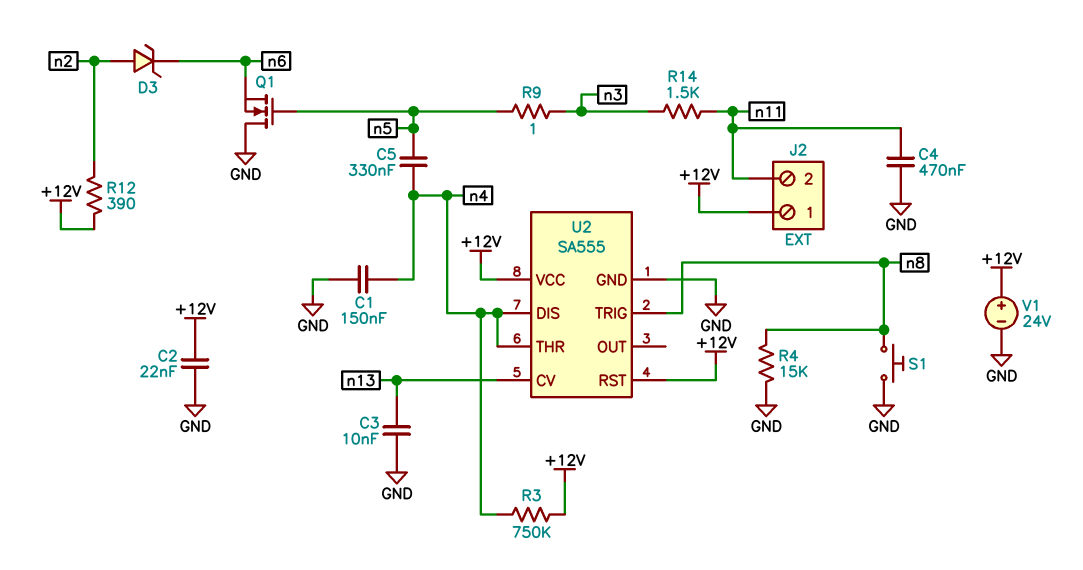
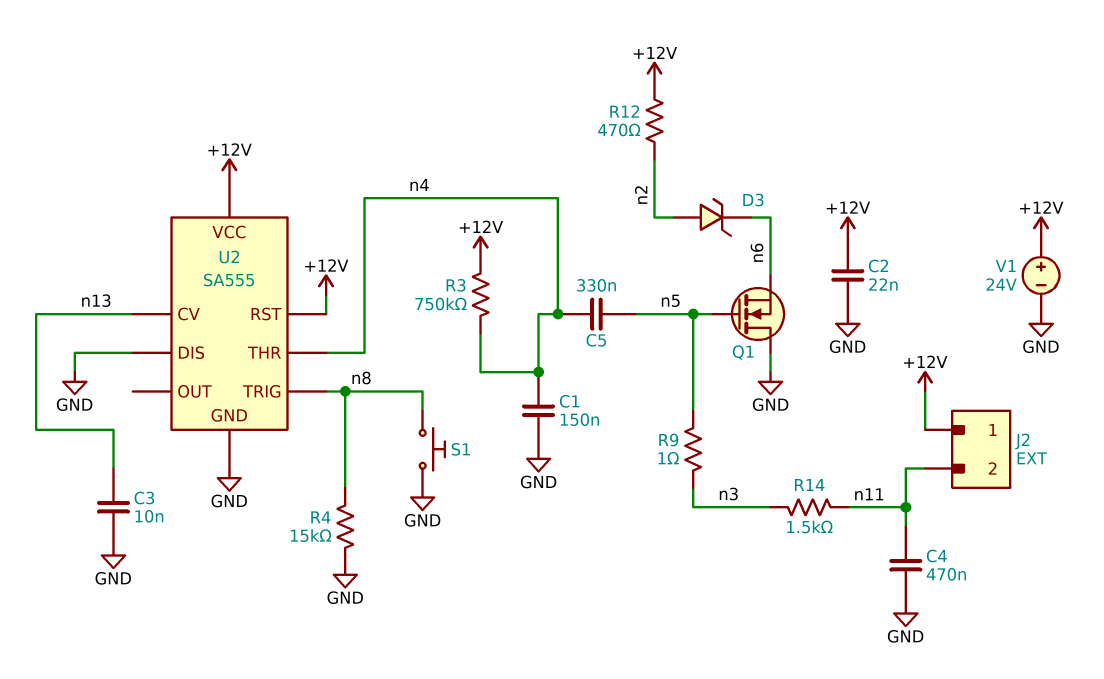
R12: 390 (+12V, n2) -> 470 (+12V, n2)
U2 pin DIS: n4 -> GND

